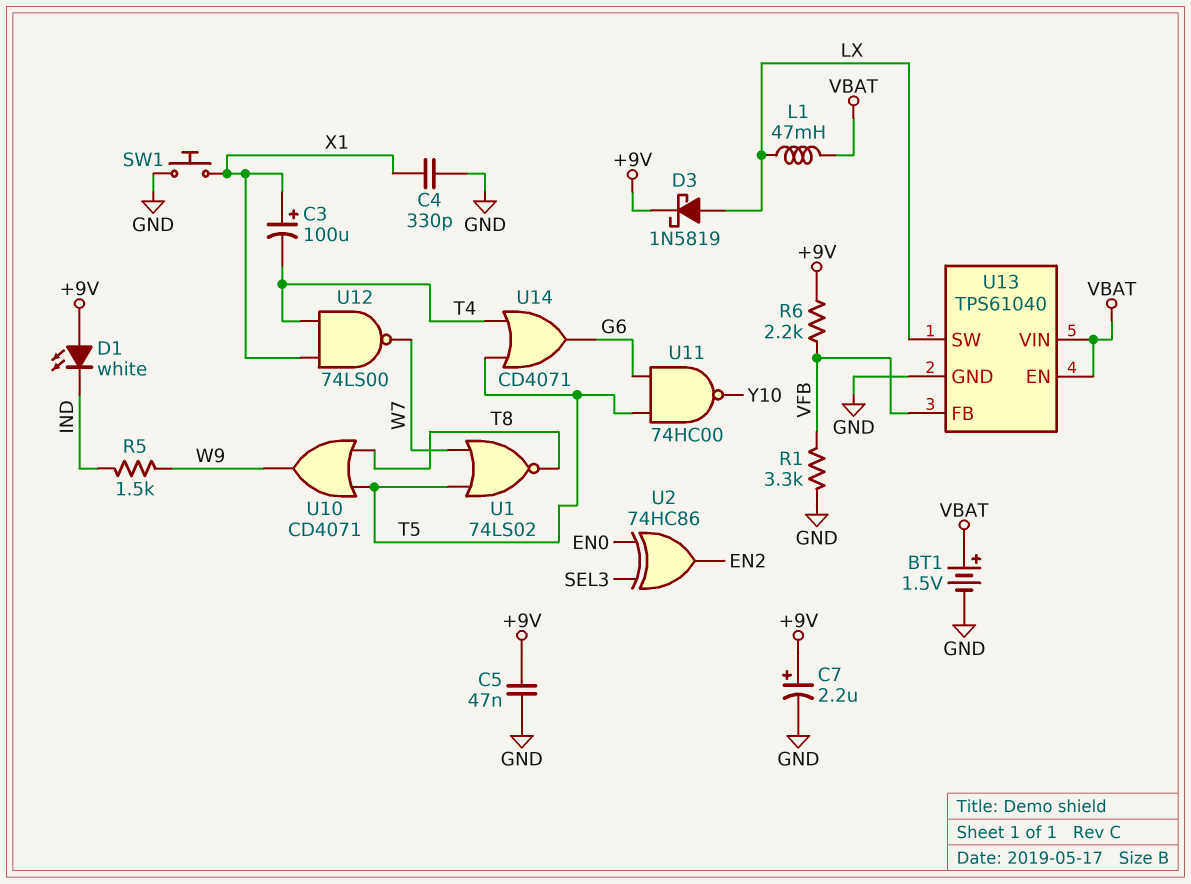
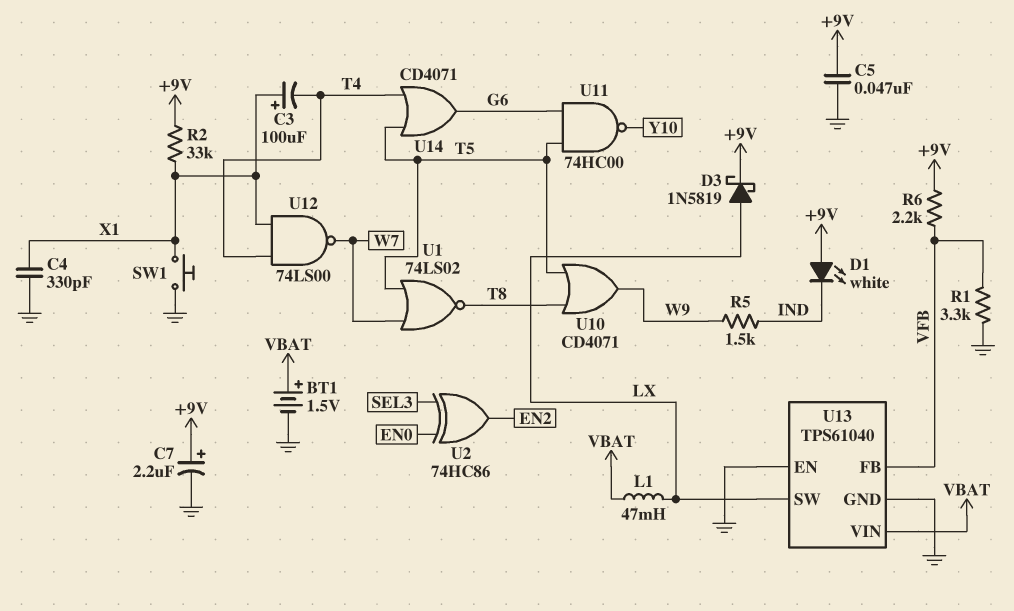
R2: none -> 33k (+9V, X1)
U13 pin EN: VBAT -> GND

